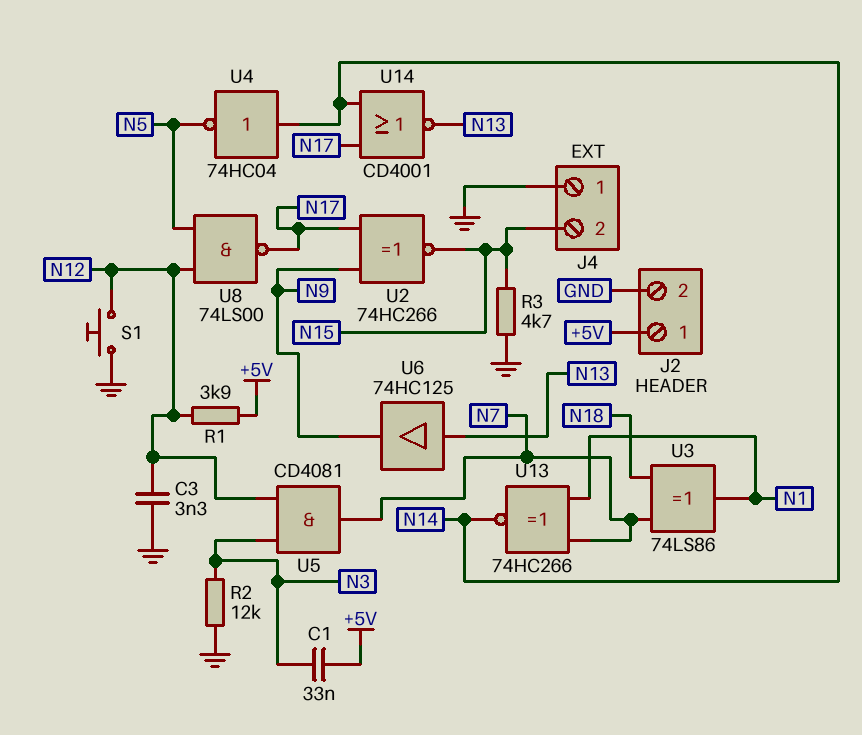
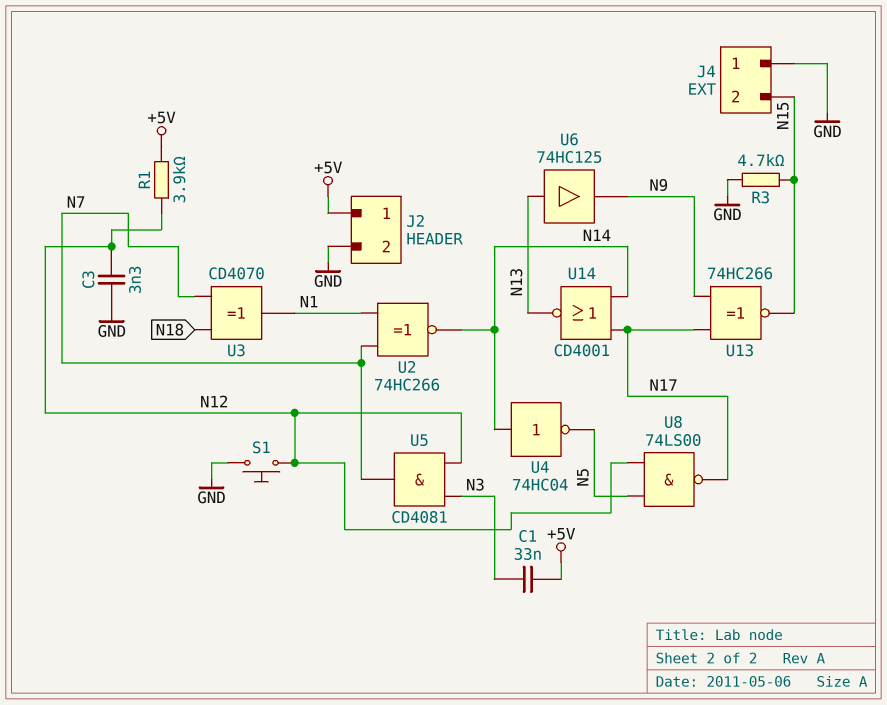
R2: 12k (GND, N3) -> none
U2: XNOR 74HC266 (in N9, in N17, out N15) -> XNOR 74HC266 (in N1, in N7, out N14)
U3: XOR 74LS86 (in N7, in N18, out N1) -> XOR CD4070 (in N7, in N18, out N1)
U13: XNOR 74HC266 (in N1, in N7, out N14) -> XNOR 74HC266 (in N9, in N17, out N15)

